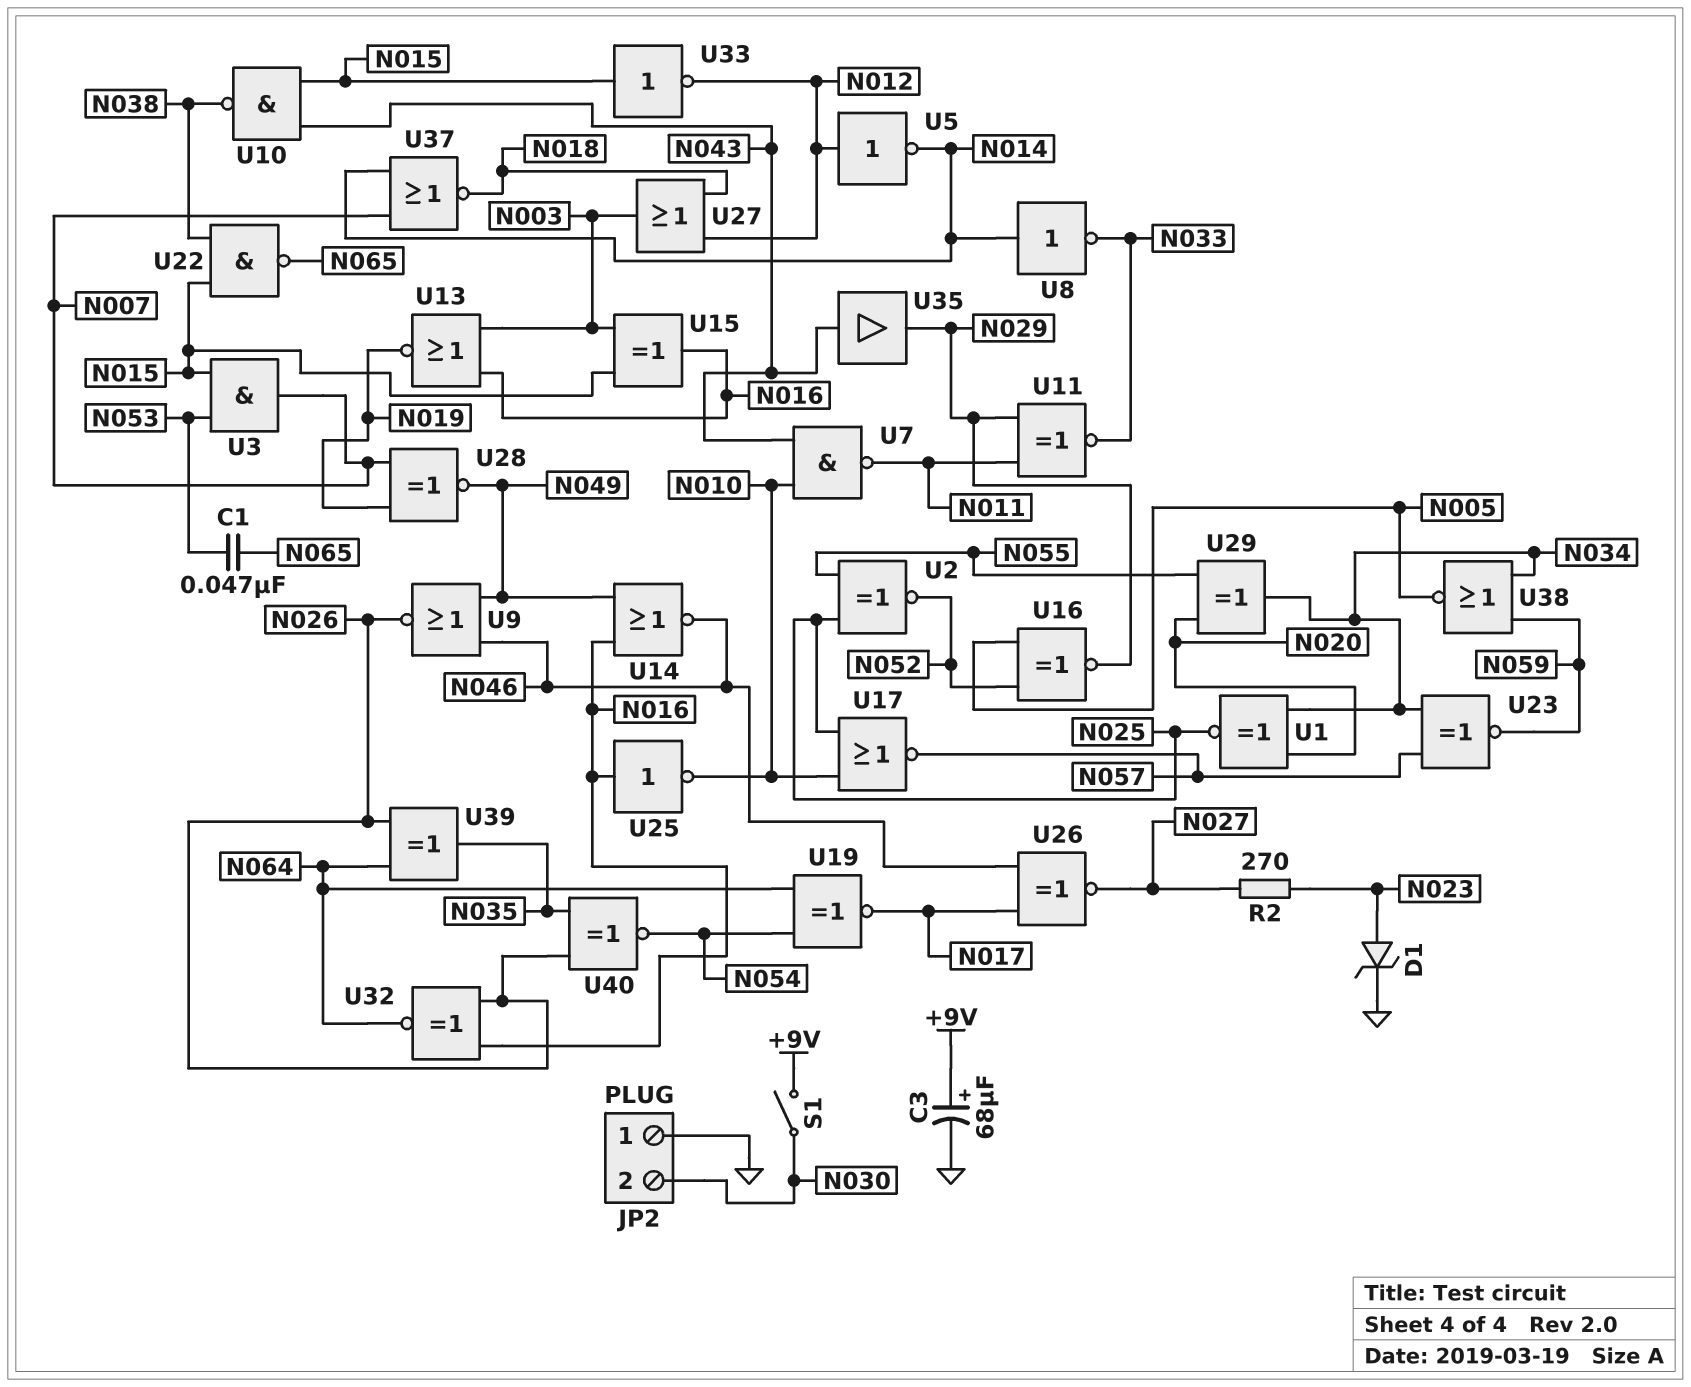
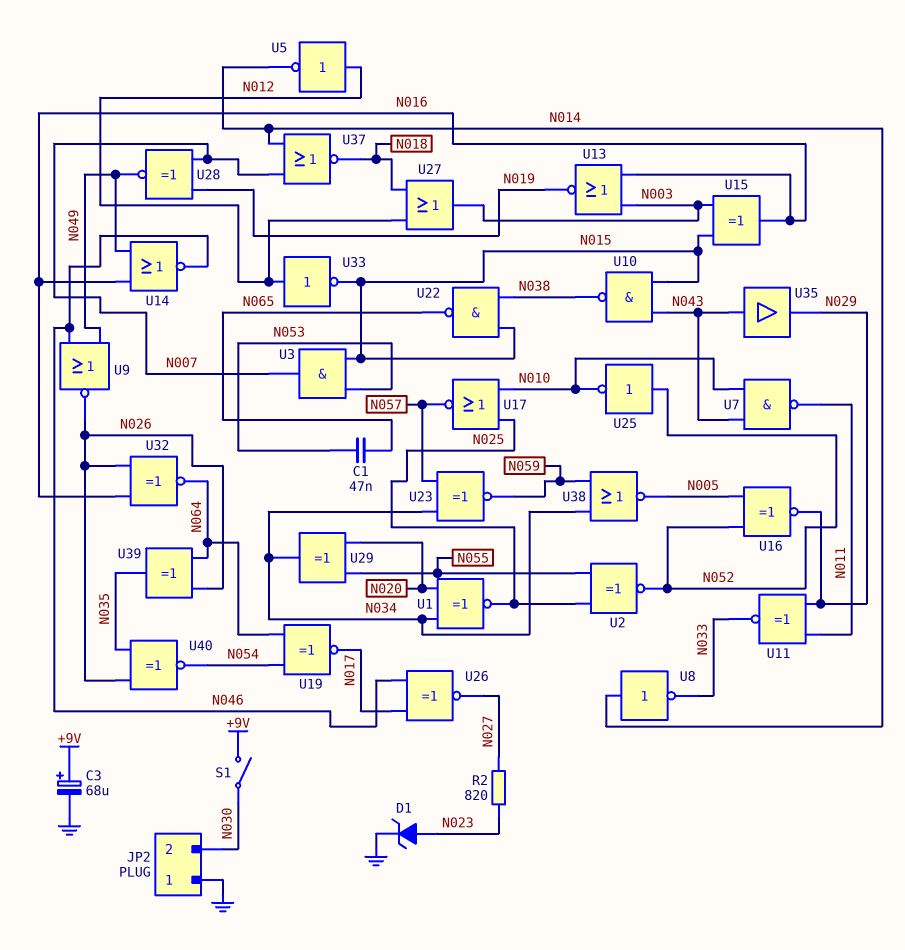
R2: 270 (N023, N027) -> 820 (N023, N027)
U25: NOT (in N016, out N010) -> NOT (in N052, out N010)
U33: NOT (in N015, out N012) -> NOT (in N012, out N015)

